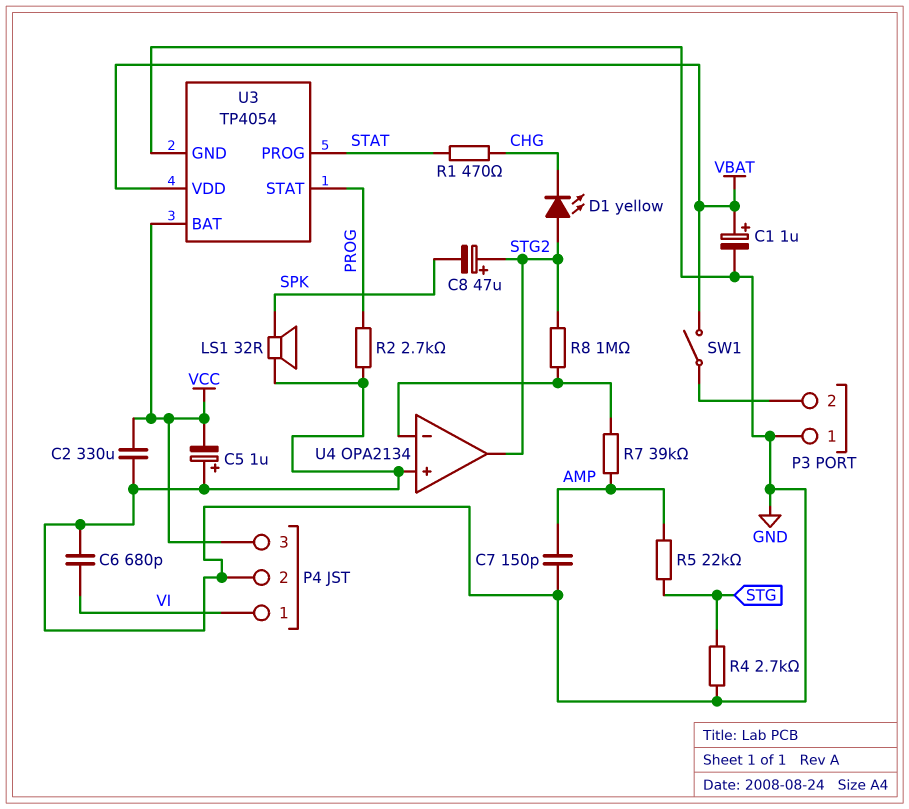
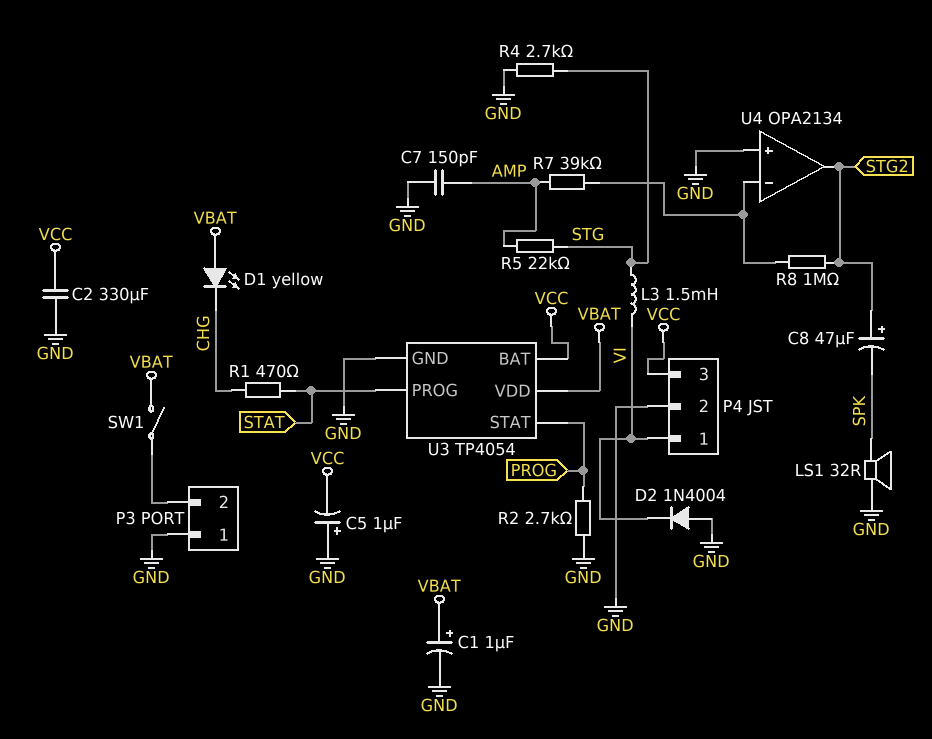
C6: 680pF (GND, VI) -> none
D1: LED yellow (A STG2, K CHG) -> LED yellow (A VBAT, K CHG)
D2: none -> diode 1N4004 (A GND, K VI)
L3: none -> 1.5mH (STG, VI)

